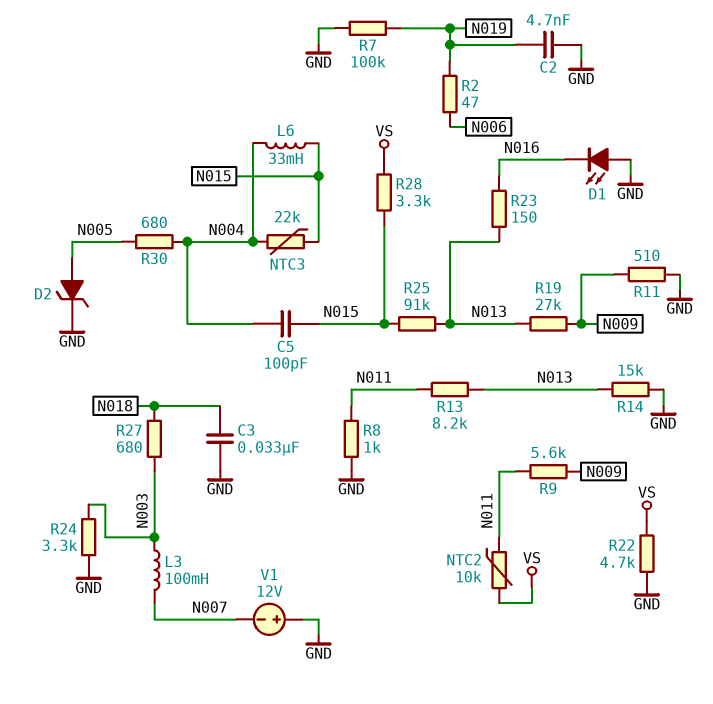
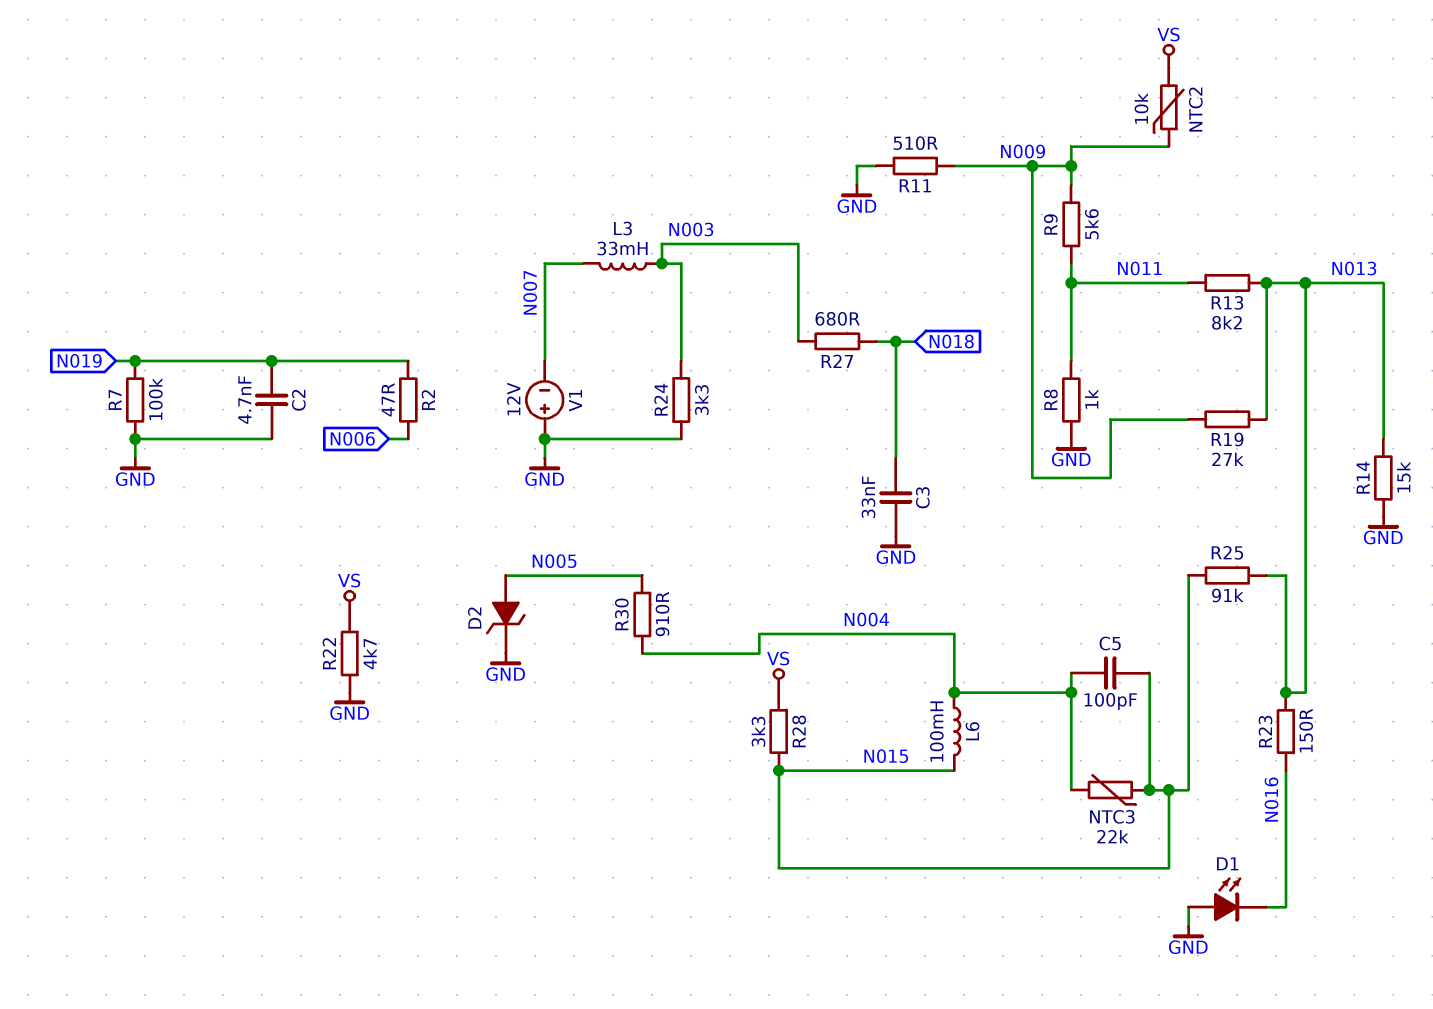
L3: 100mH (N003, N007) -> 33mH (N003, N007)
L6: 33mH (N004, N015) -> 100mH (N004, N015)
NTC2: 10k (N011, VS) -> 10k (N009, VS)
R30: 680 (N004, N005) -> 910 (N004, N005)

